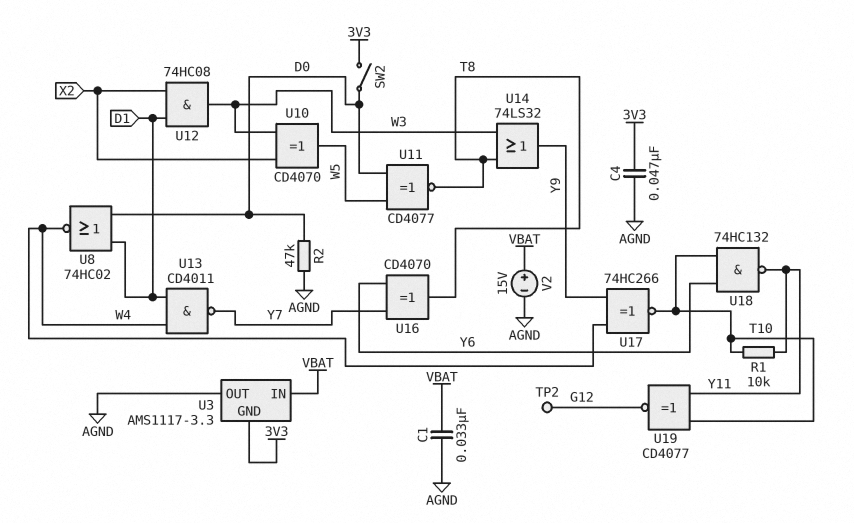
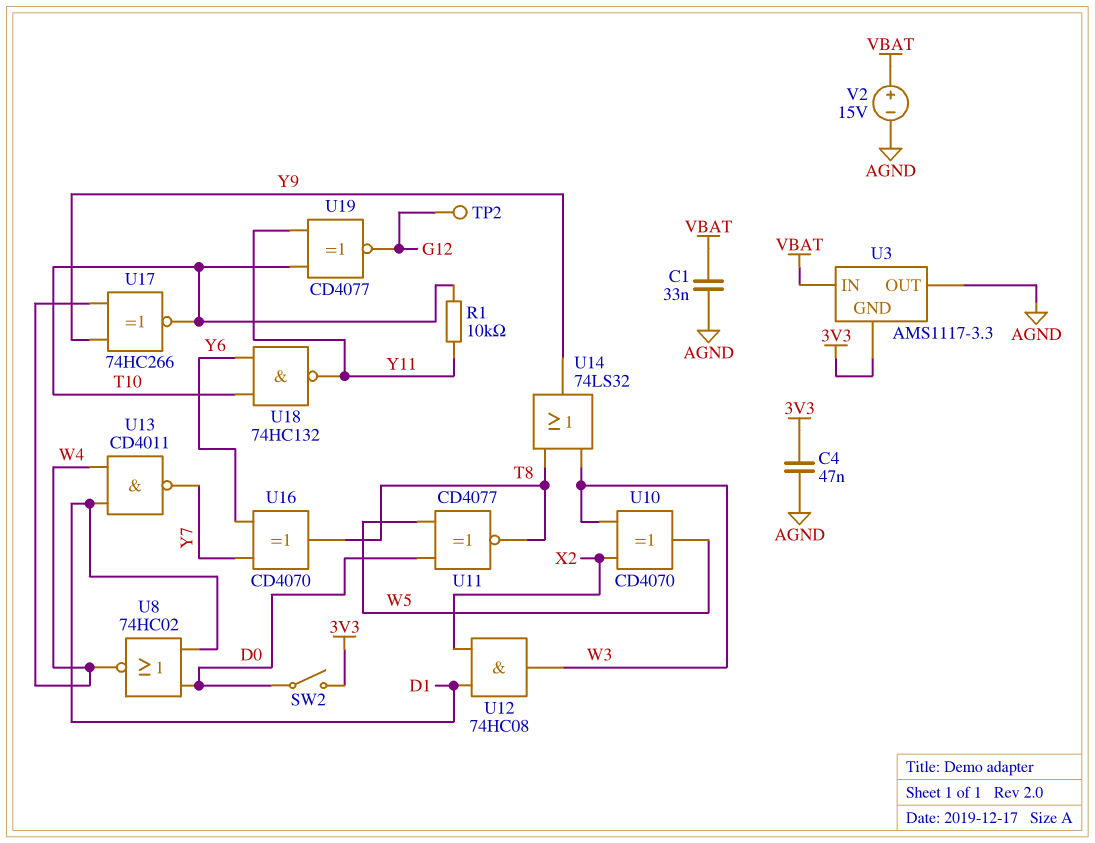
R2: 47k (AGND, D0) -> none

